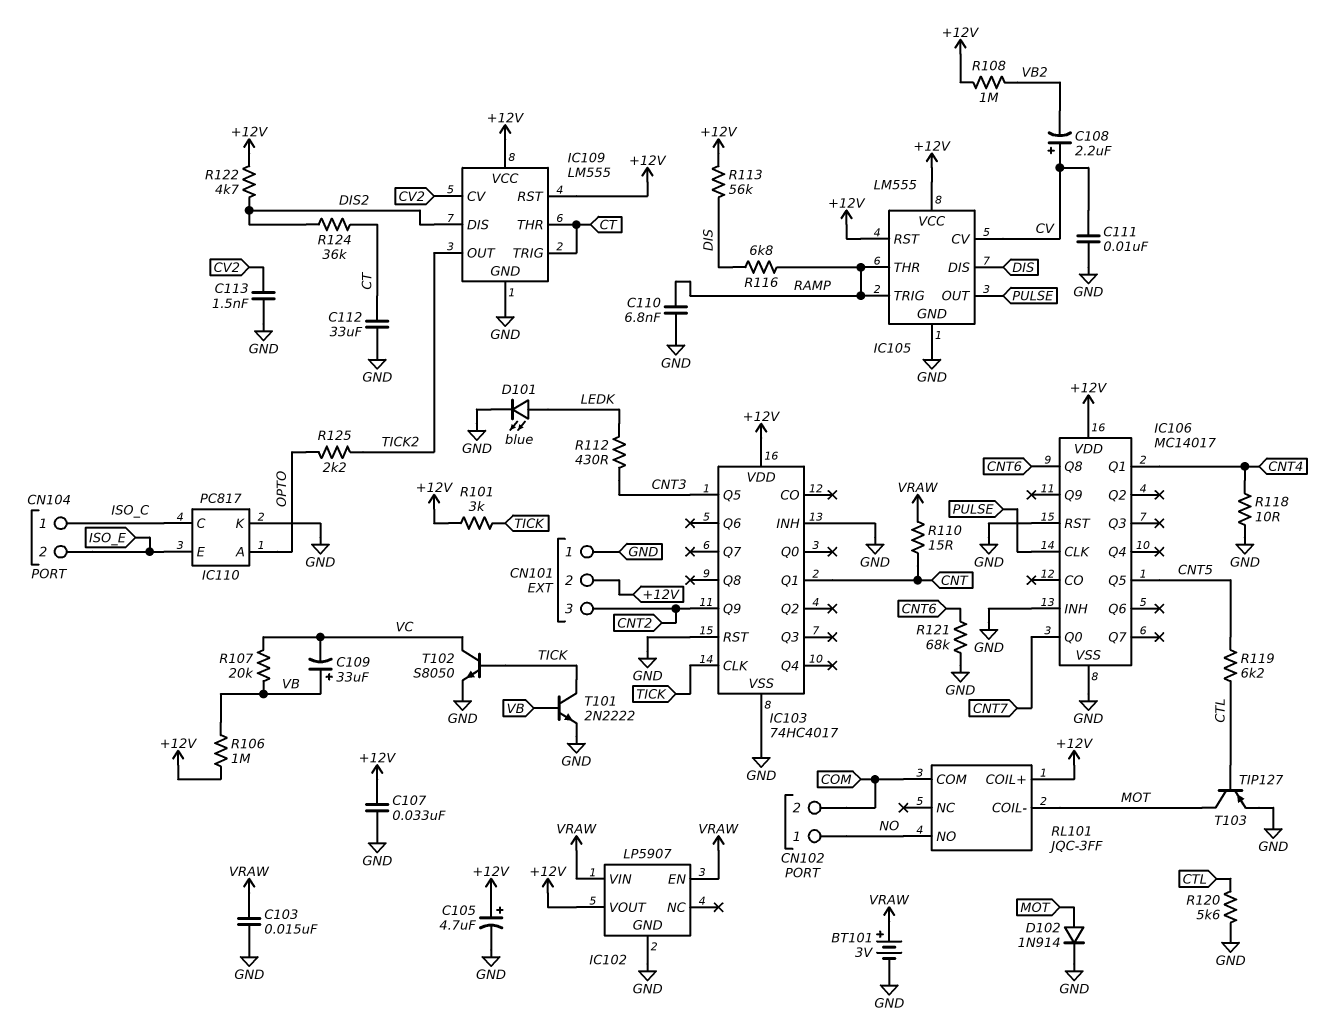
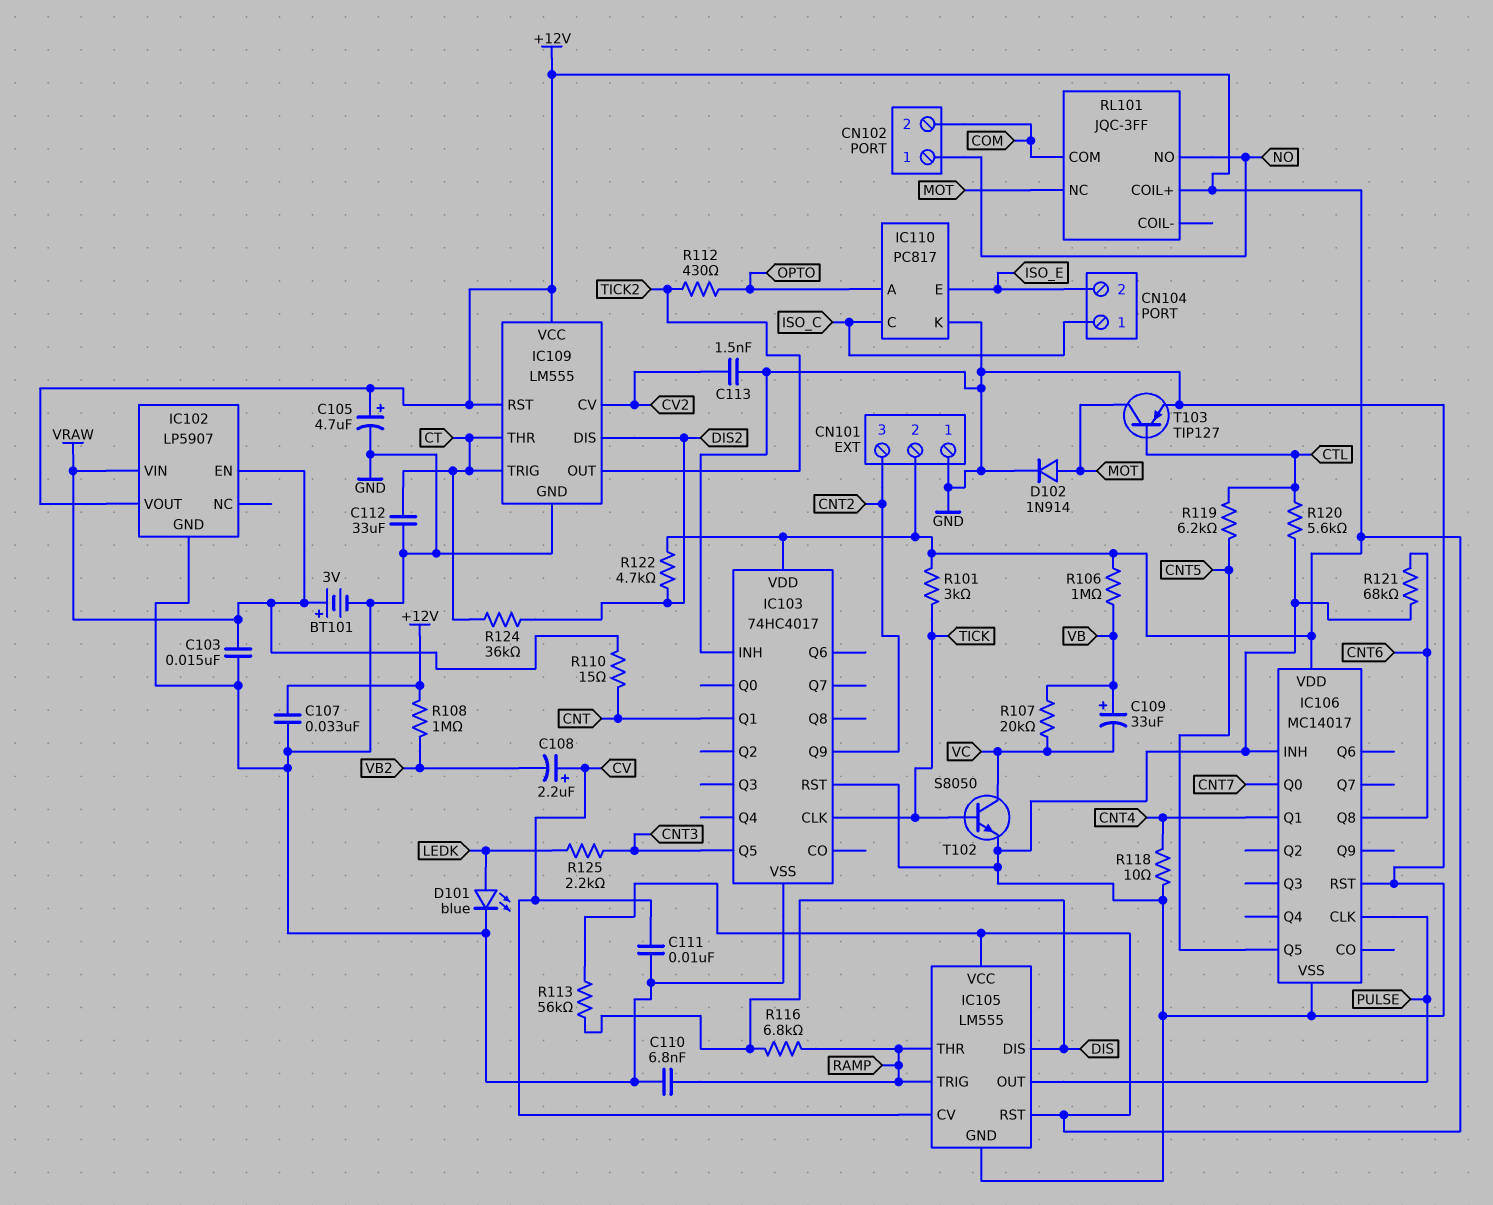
R112: 430 (CNT3, LEDK) -> 430 (OPTO, TICK2)
R125: 2.2k (OPTO, TICK2) -> 2.2k (CNT3, LEDK)
RL101 pin COIL-: MOT -> none
RL101 pin NC: none -> MOT
T101: NPN 2N2222 (B VB, C TICK, E GND) -> none

